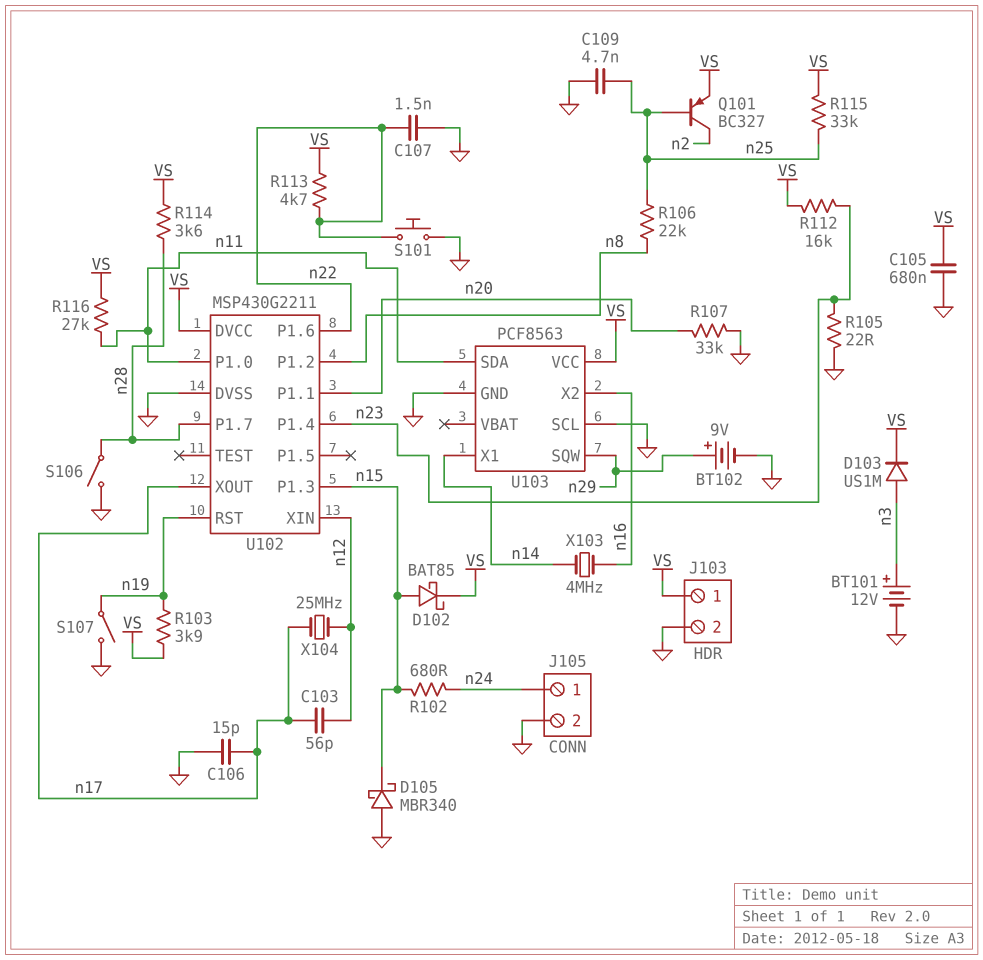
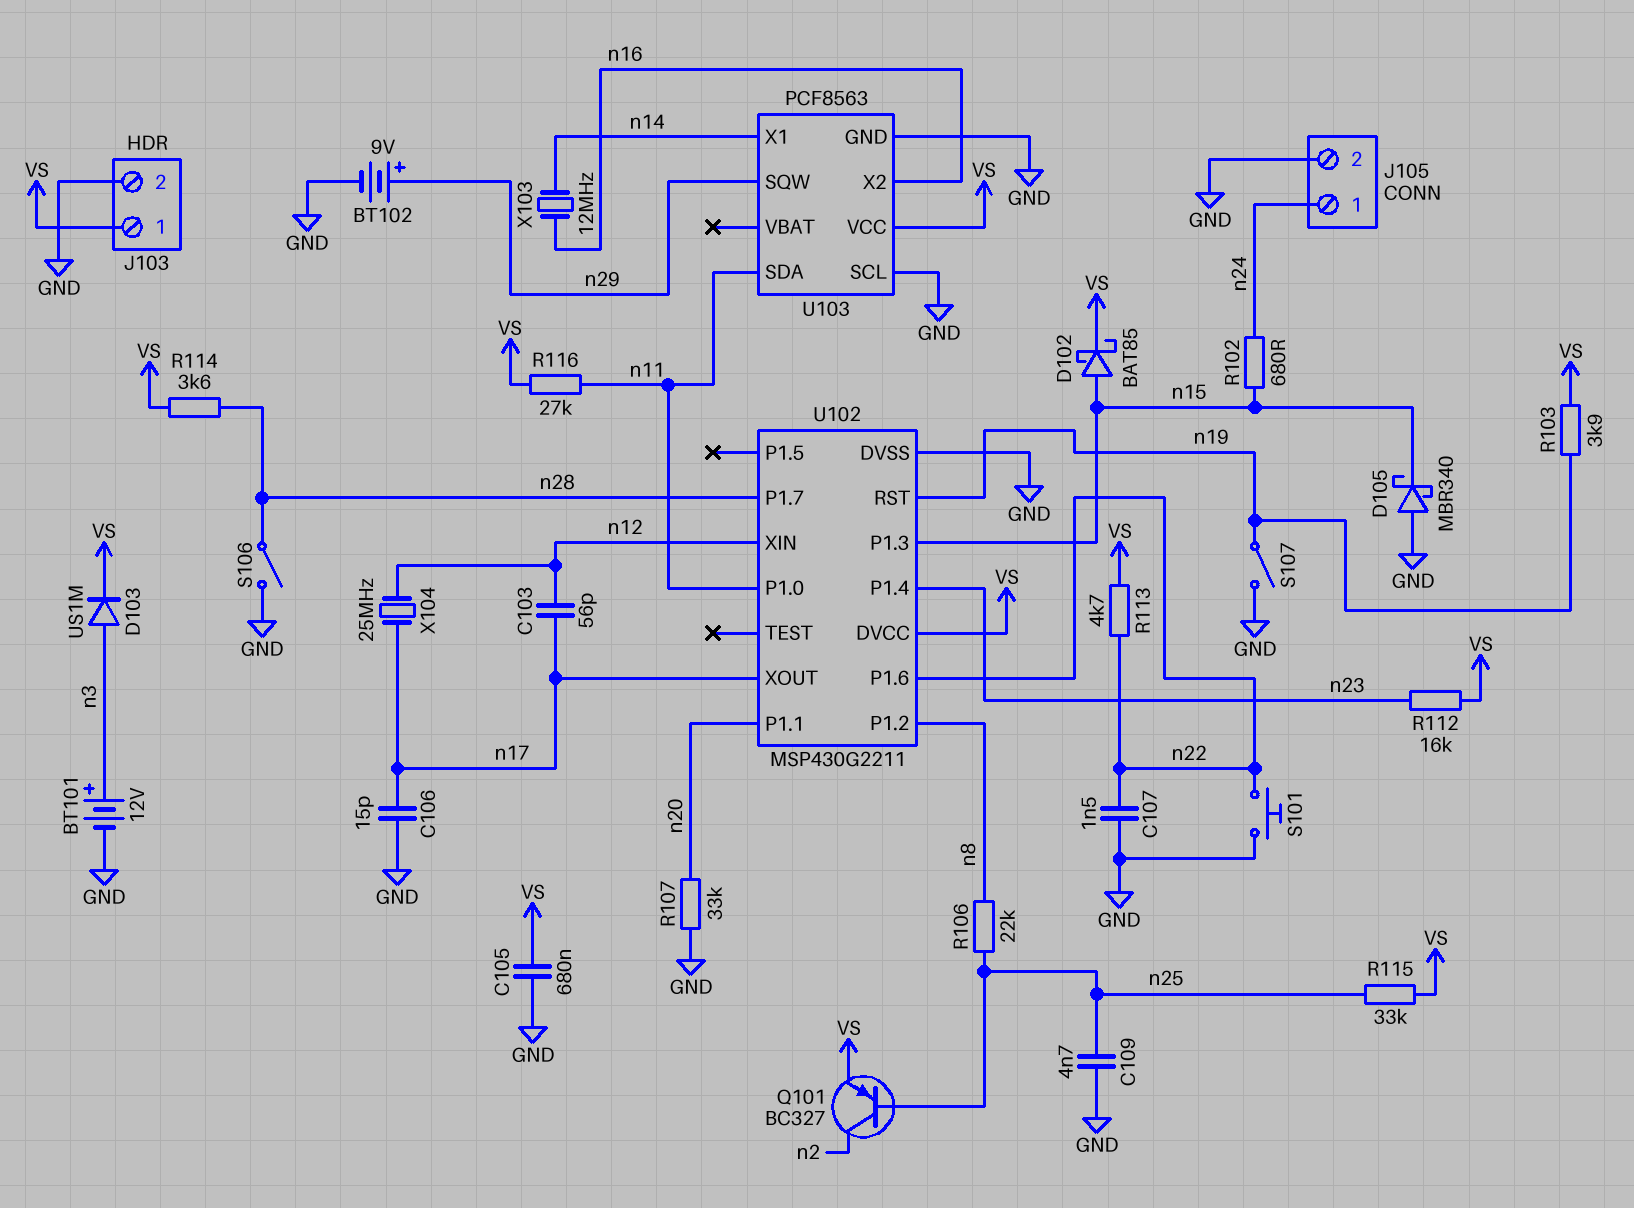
R105: 22 (GND, n23) -> none
X103: 4MHz (n14, n16) -> 12MHz (n14, n16)

